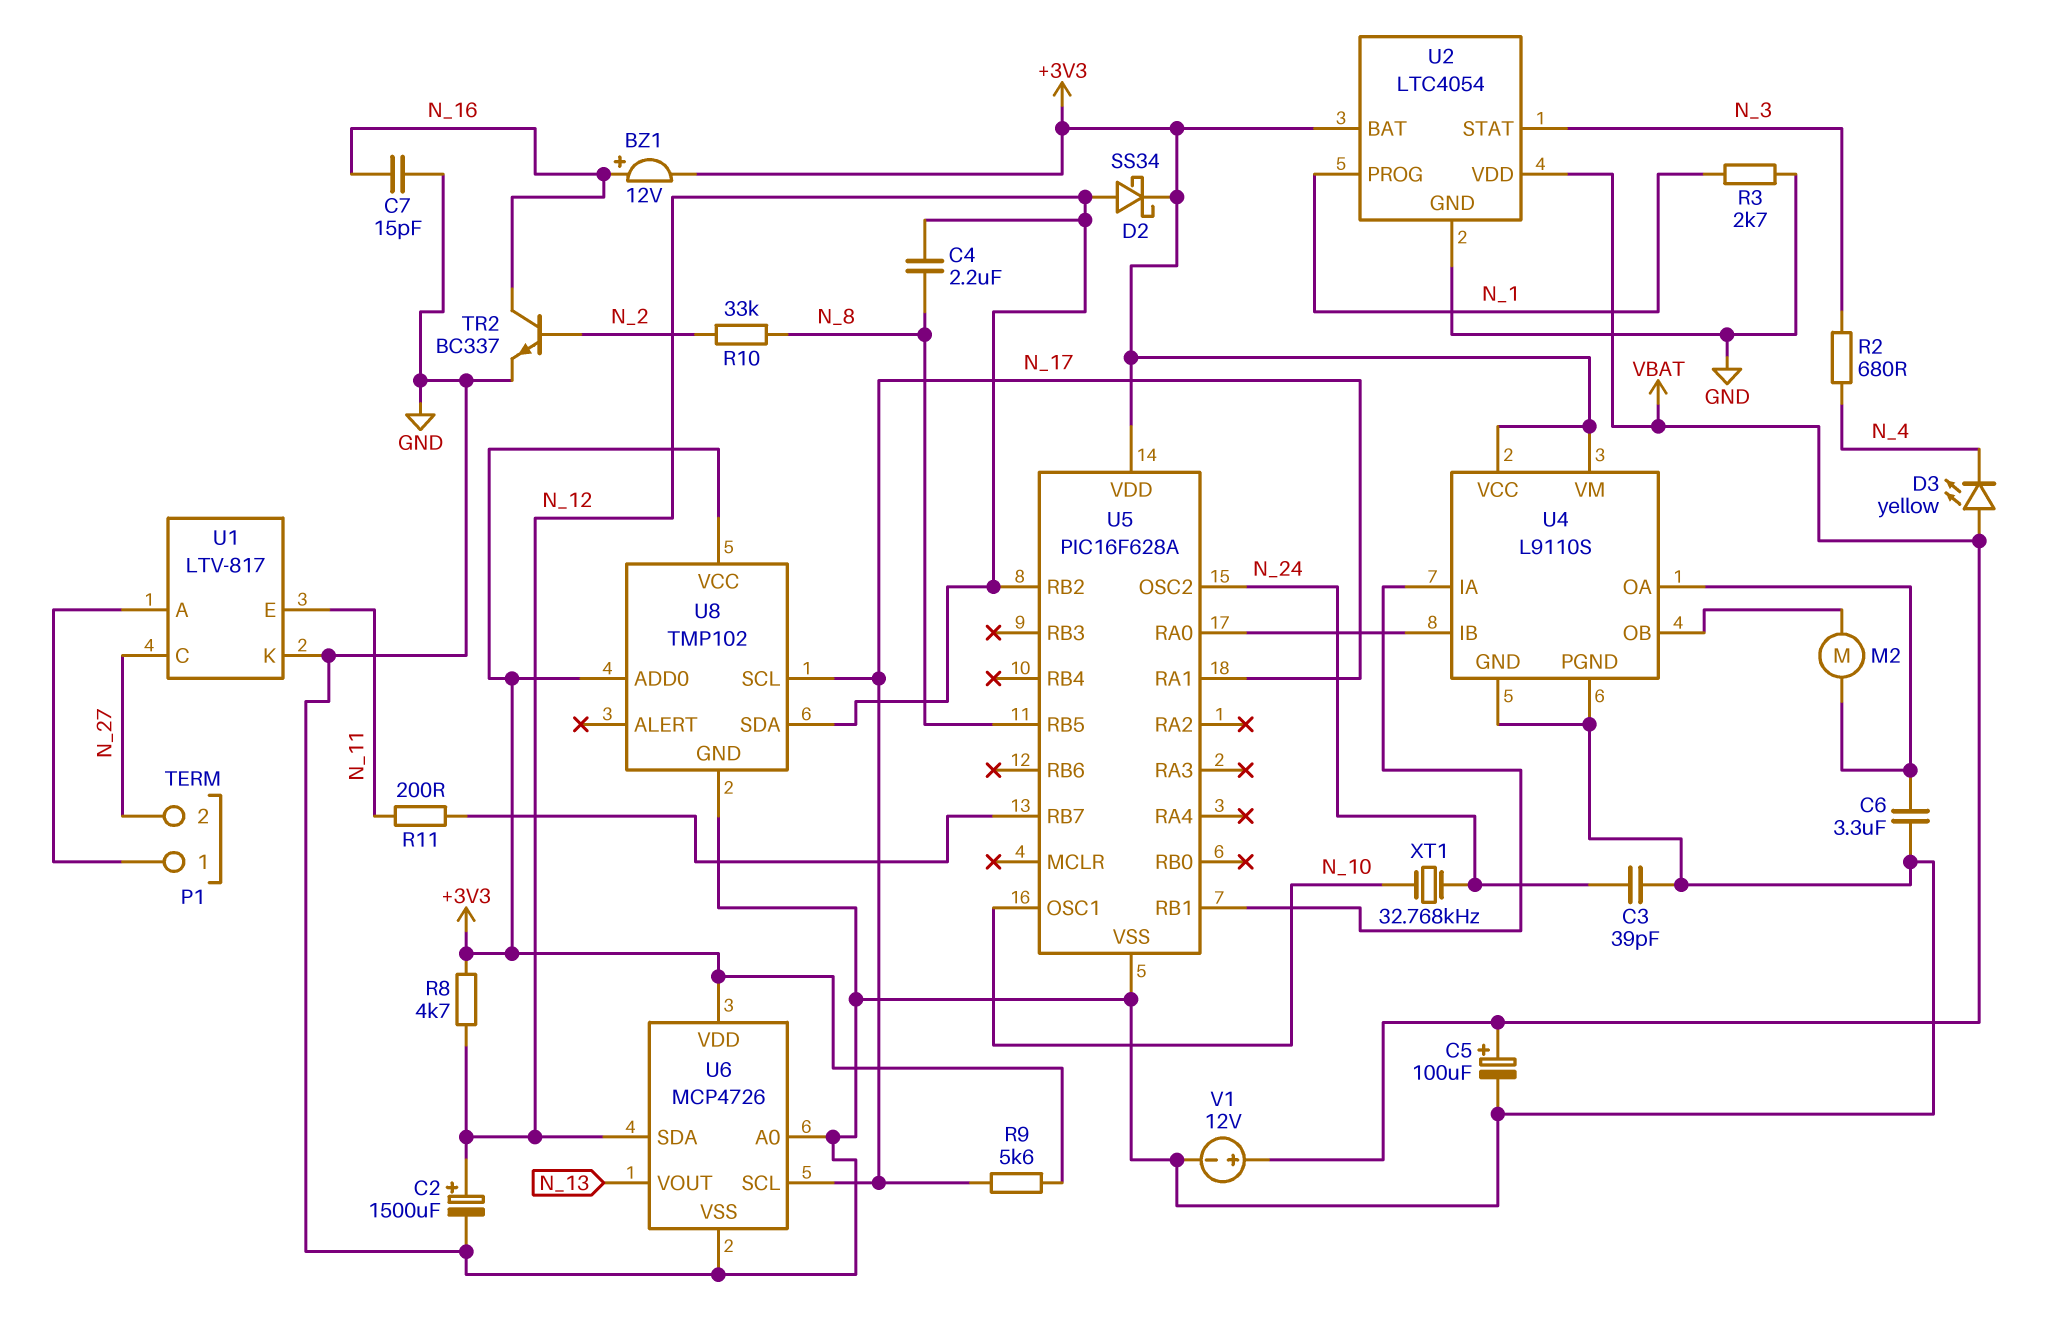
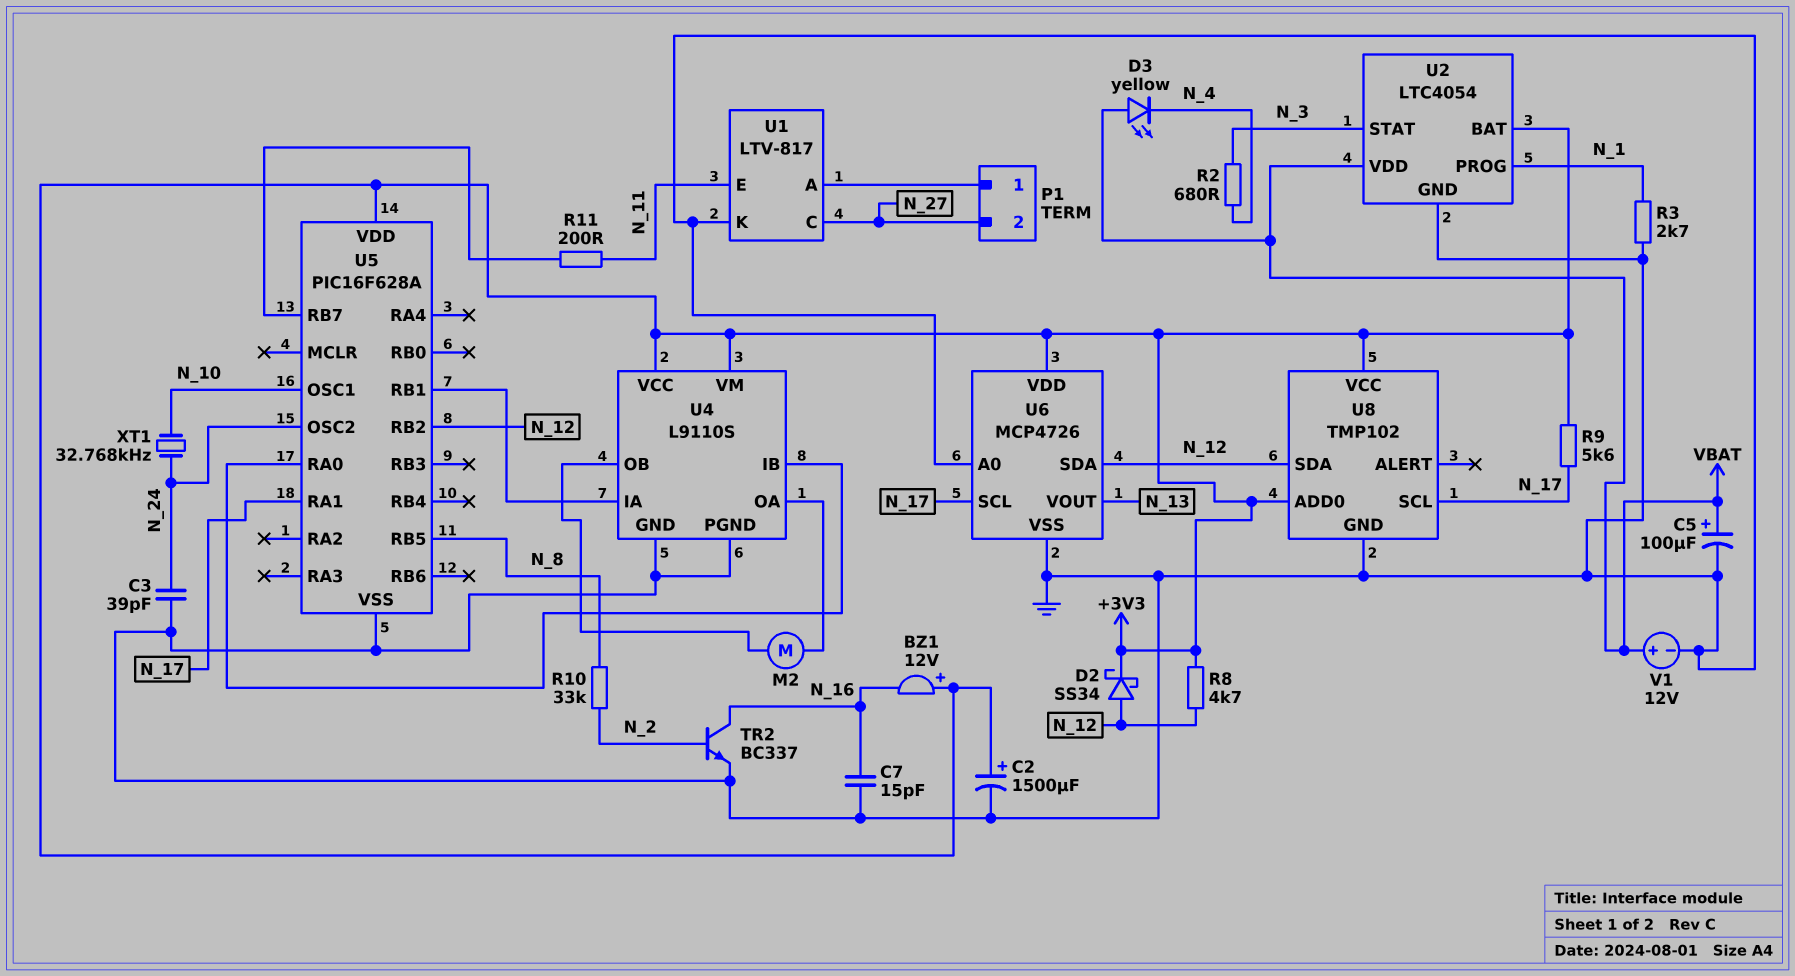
BZ1: buzzer 12V (plus N_16, minus +3V3) -> buzzer 12V (plus +3V3, minus N_16)
C2: 1500uF (plus N_12, minus GND) -> 1500uF (plus +3V3, minus GND)
C4: 2.2uF (N_8, N_12) -> none
C6: 3.3uF (GND, U4/OA) -> none

